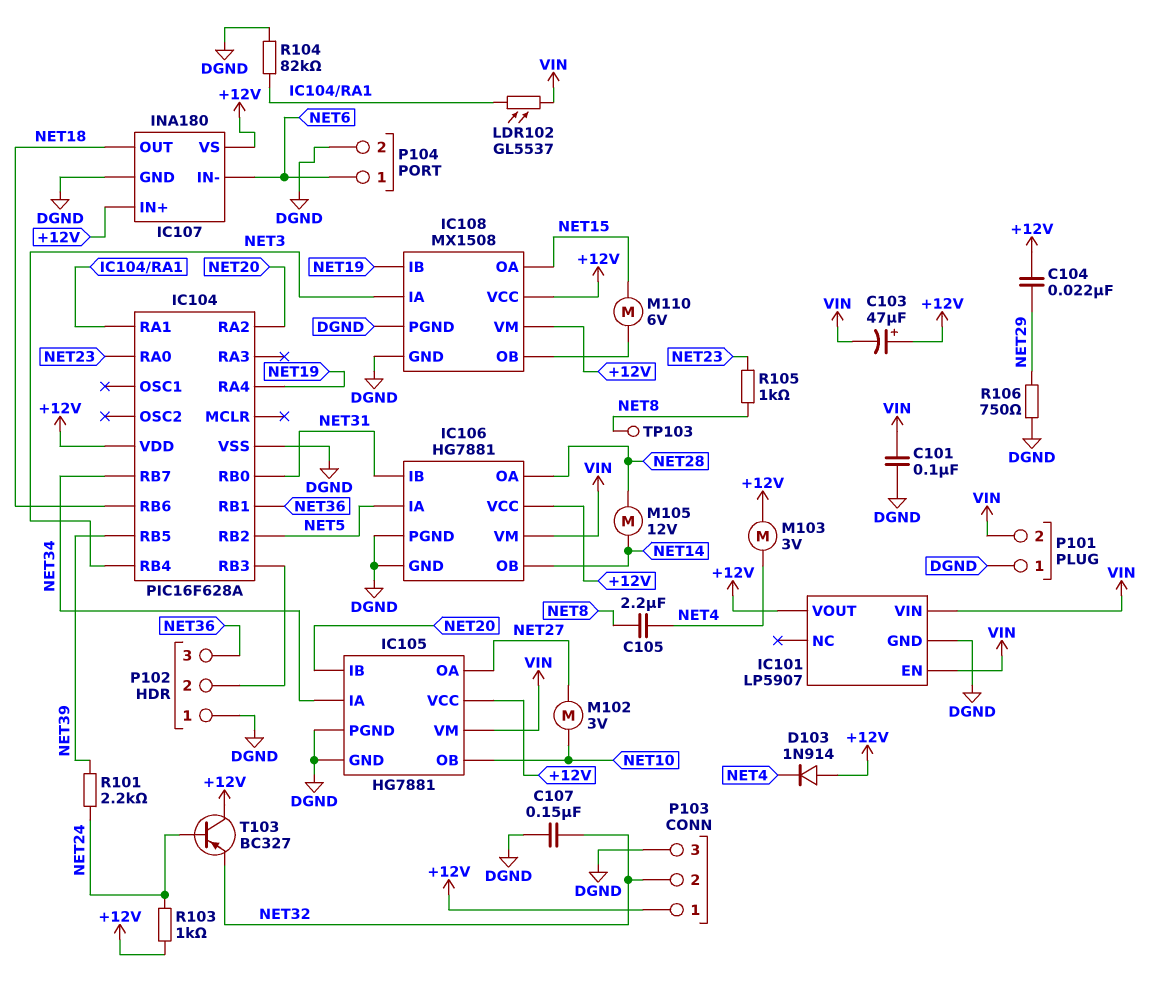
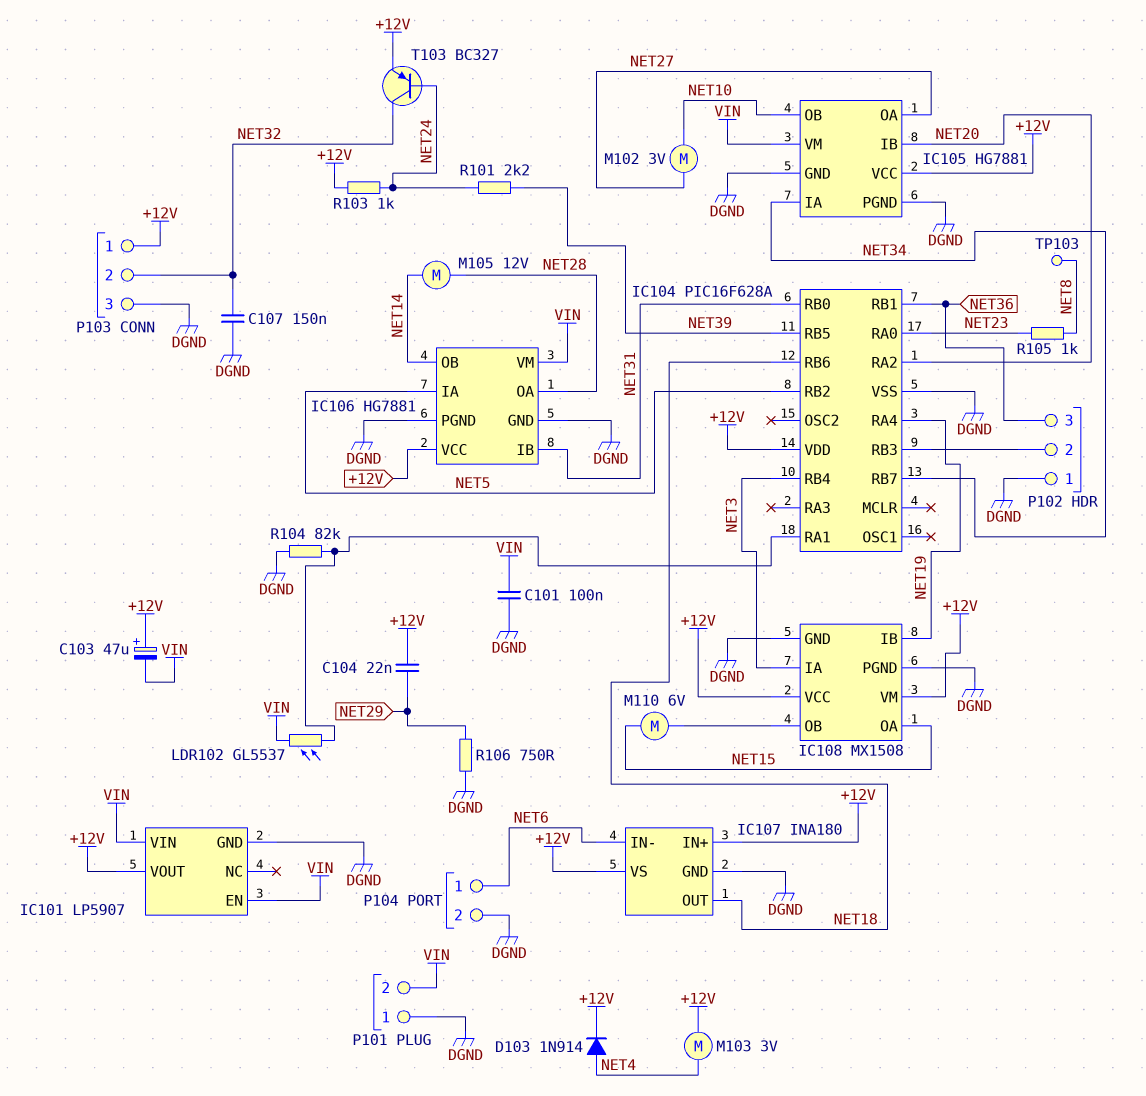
C105: 2.2uF (NET4, NET8) -> none
D103: diode 1N914 (A +12V, K NET4) -> diode 1N914 (A NET4, K +12V)
T103: PNP BC327 (B NET24, C +12V, E NET32) -> PNP BC327 (B NET24, C NET32, E +12V)

